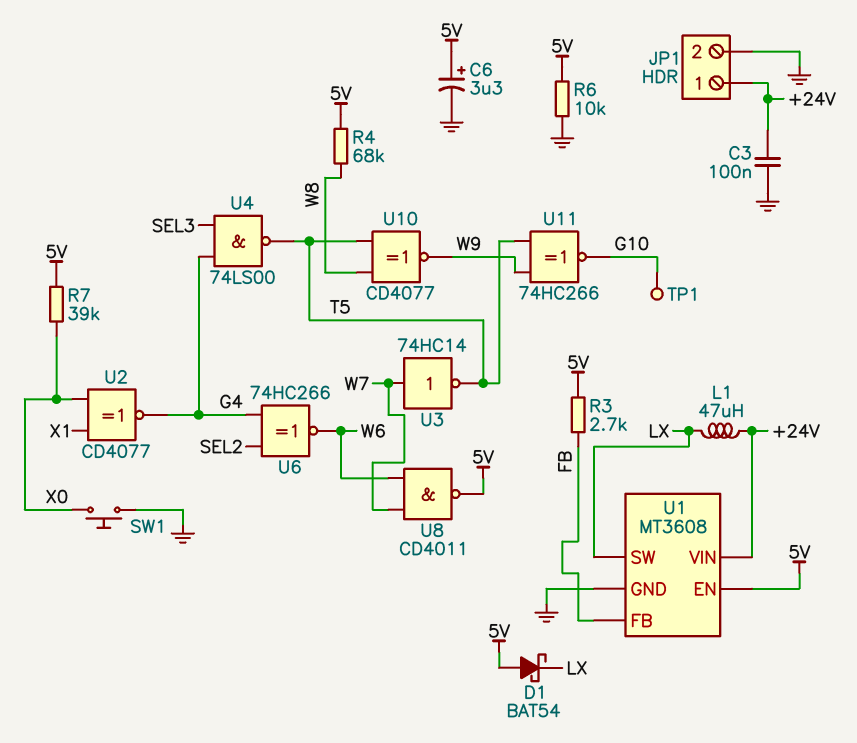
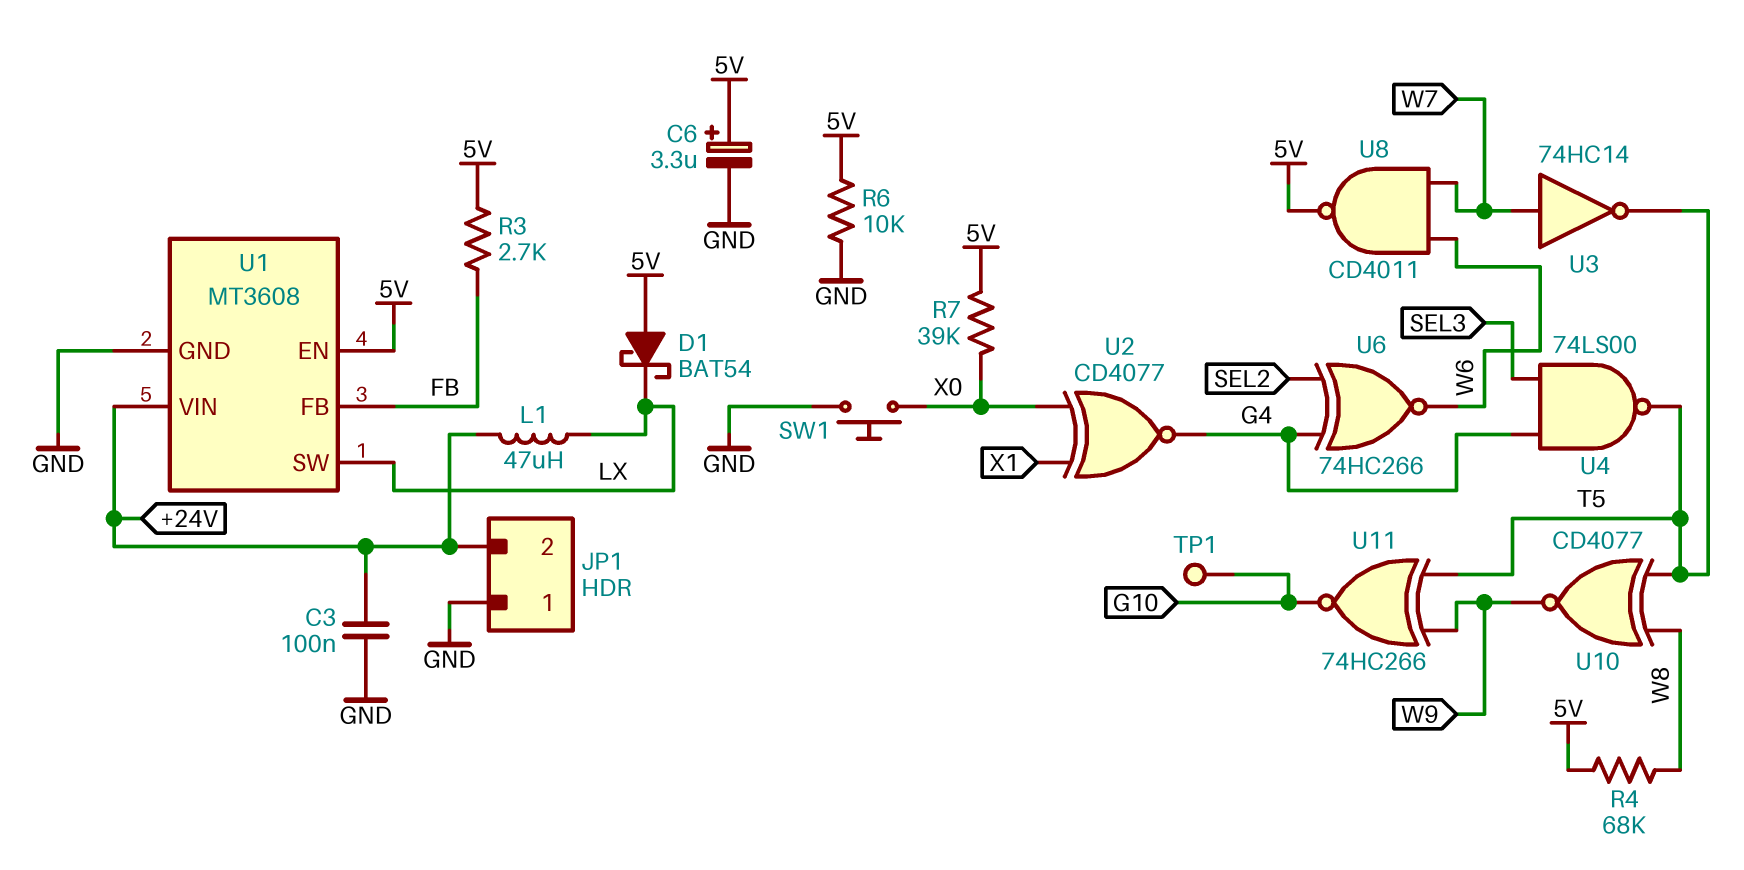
JP1 pin 1: +24V -> GND
JP1 pin 2: GND -> +24V

